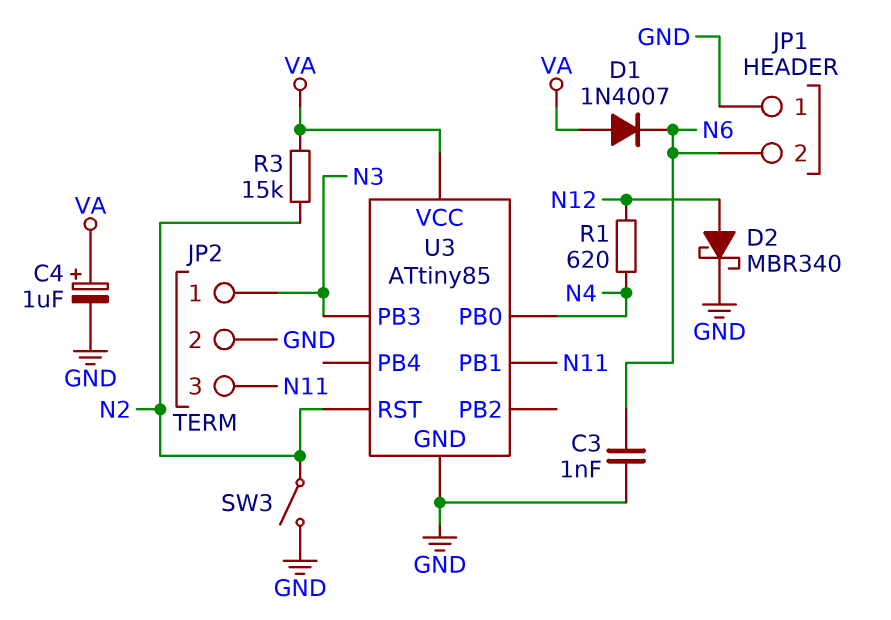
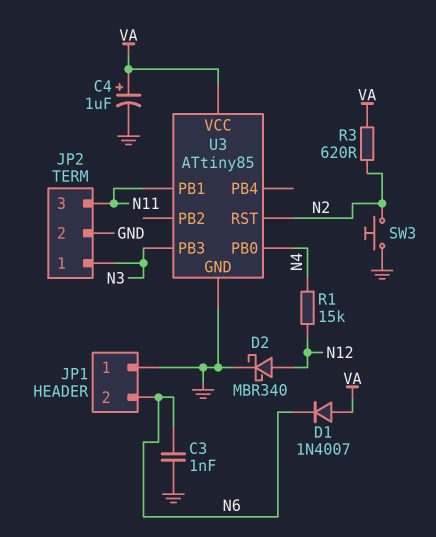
R1: 620 (N4, N12) -> 15k (N4, N12)
R3: 15k (N2, VA) -> 620 (N2, VA)
SW3: switch (GND, N2) -> button (GND, N2)

